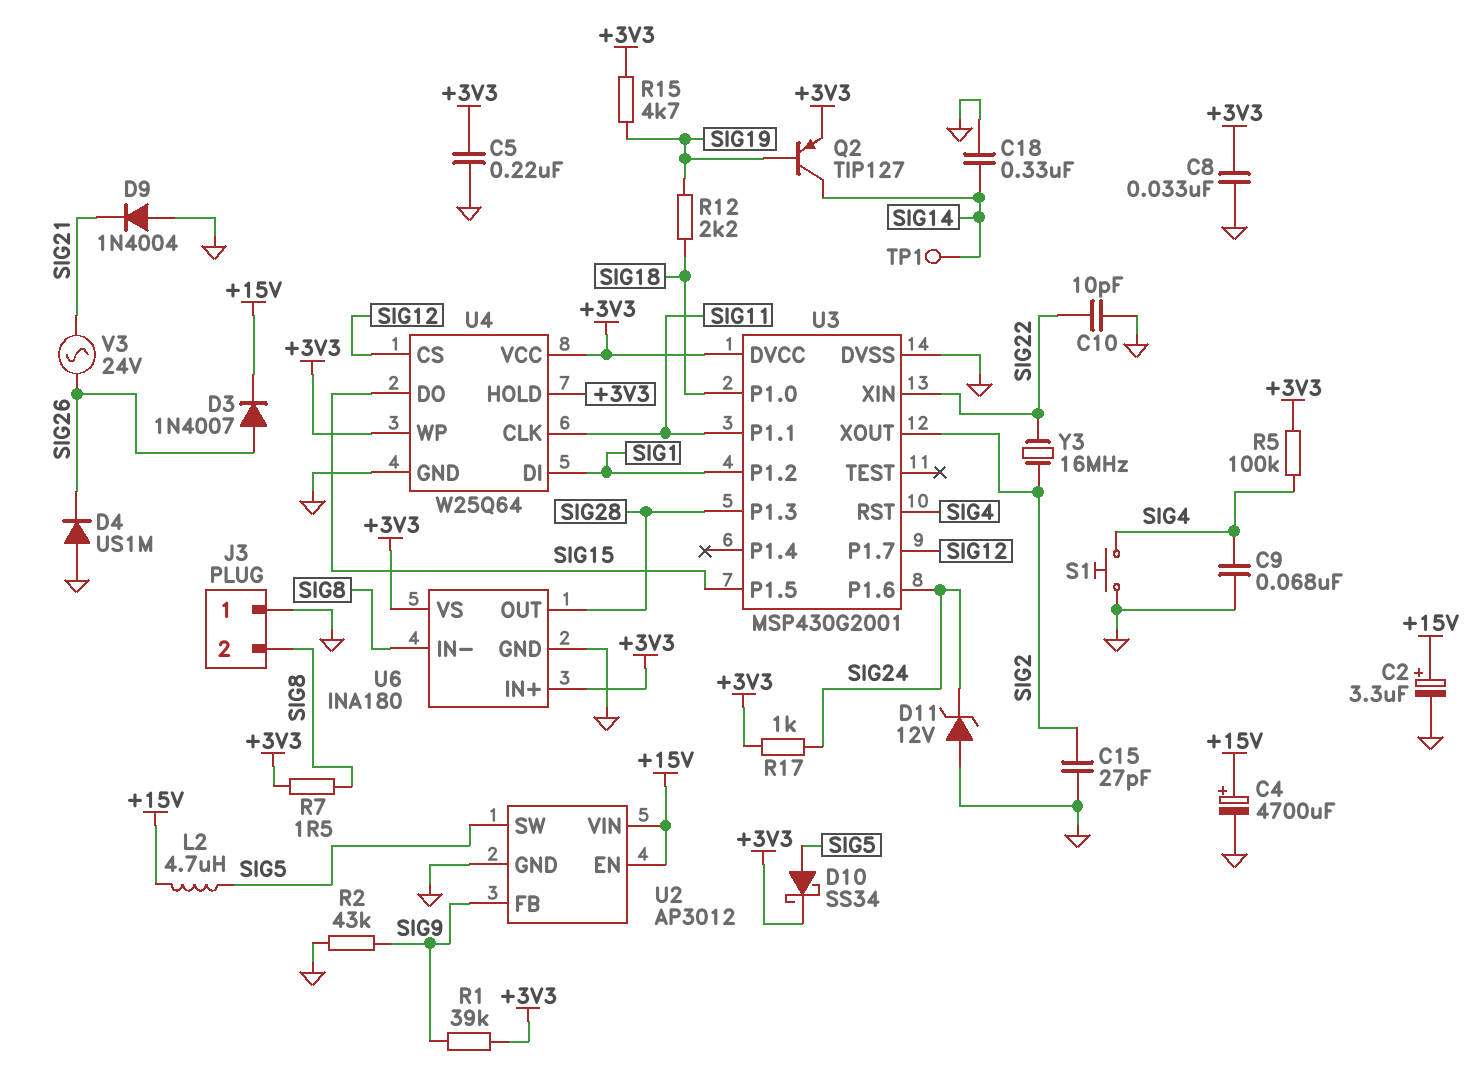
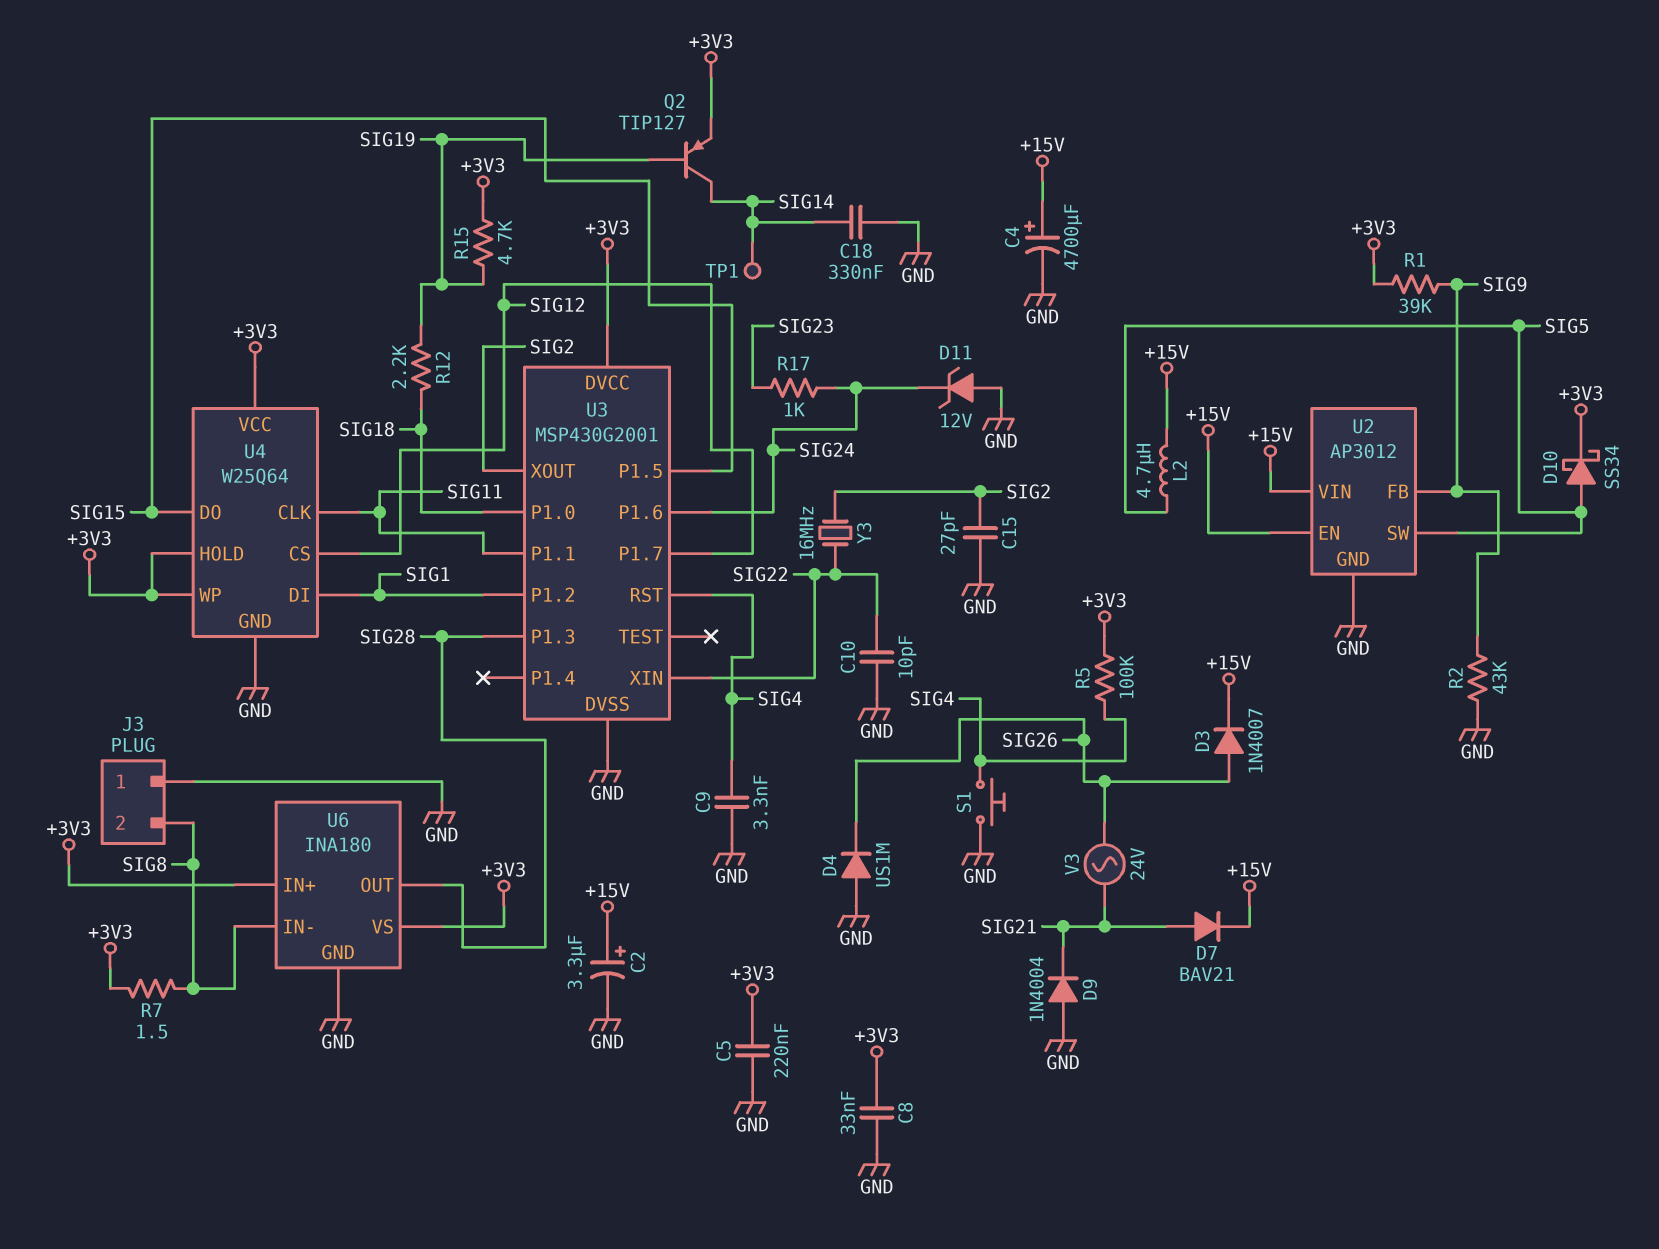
C9: 68nF (GND, SIG4) -> 3.3nF (GND, SIG4)
D7: none -> diode BAV21 (A SIG21, K +15V)
R17: 1k (+3V3, SIG24) -> 1k (SIG23, SIG24)

